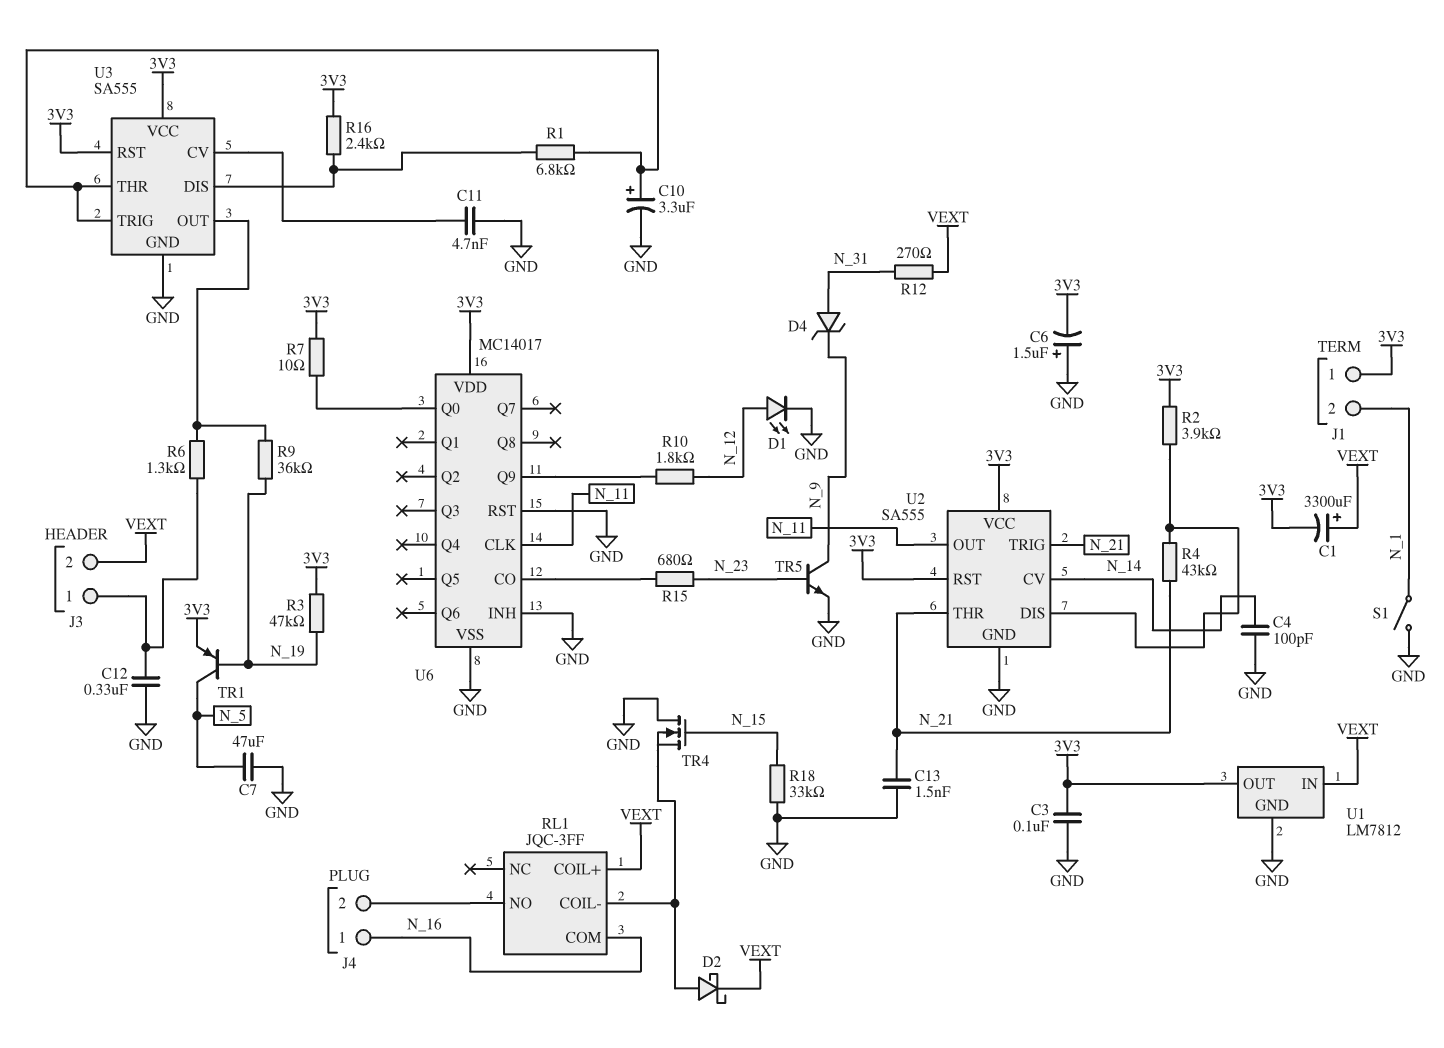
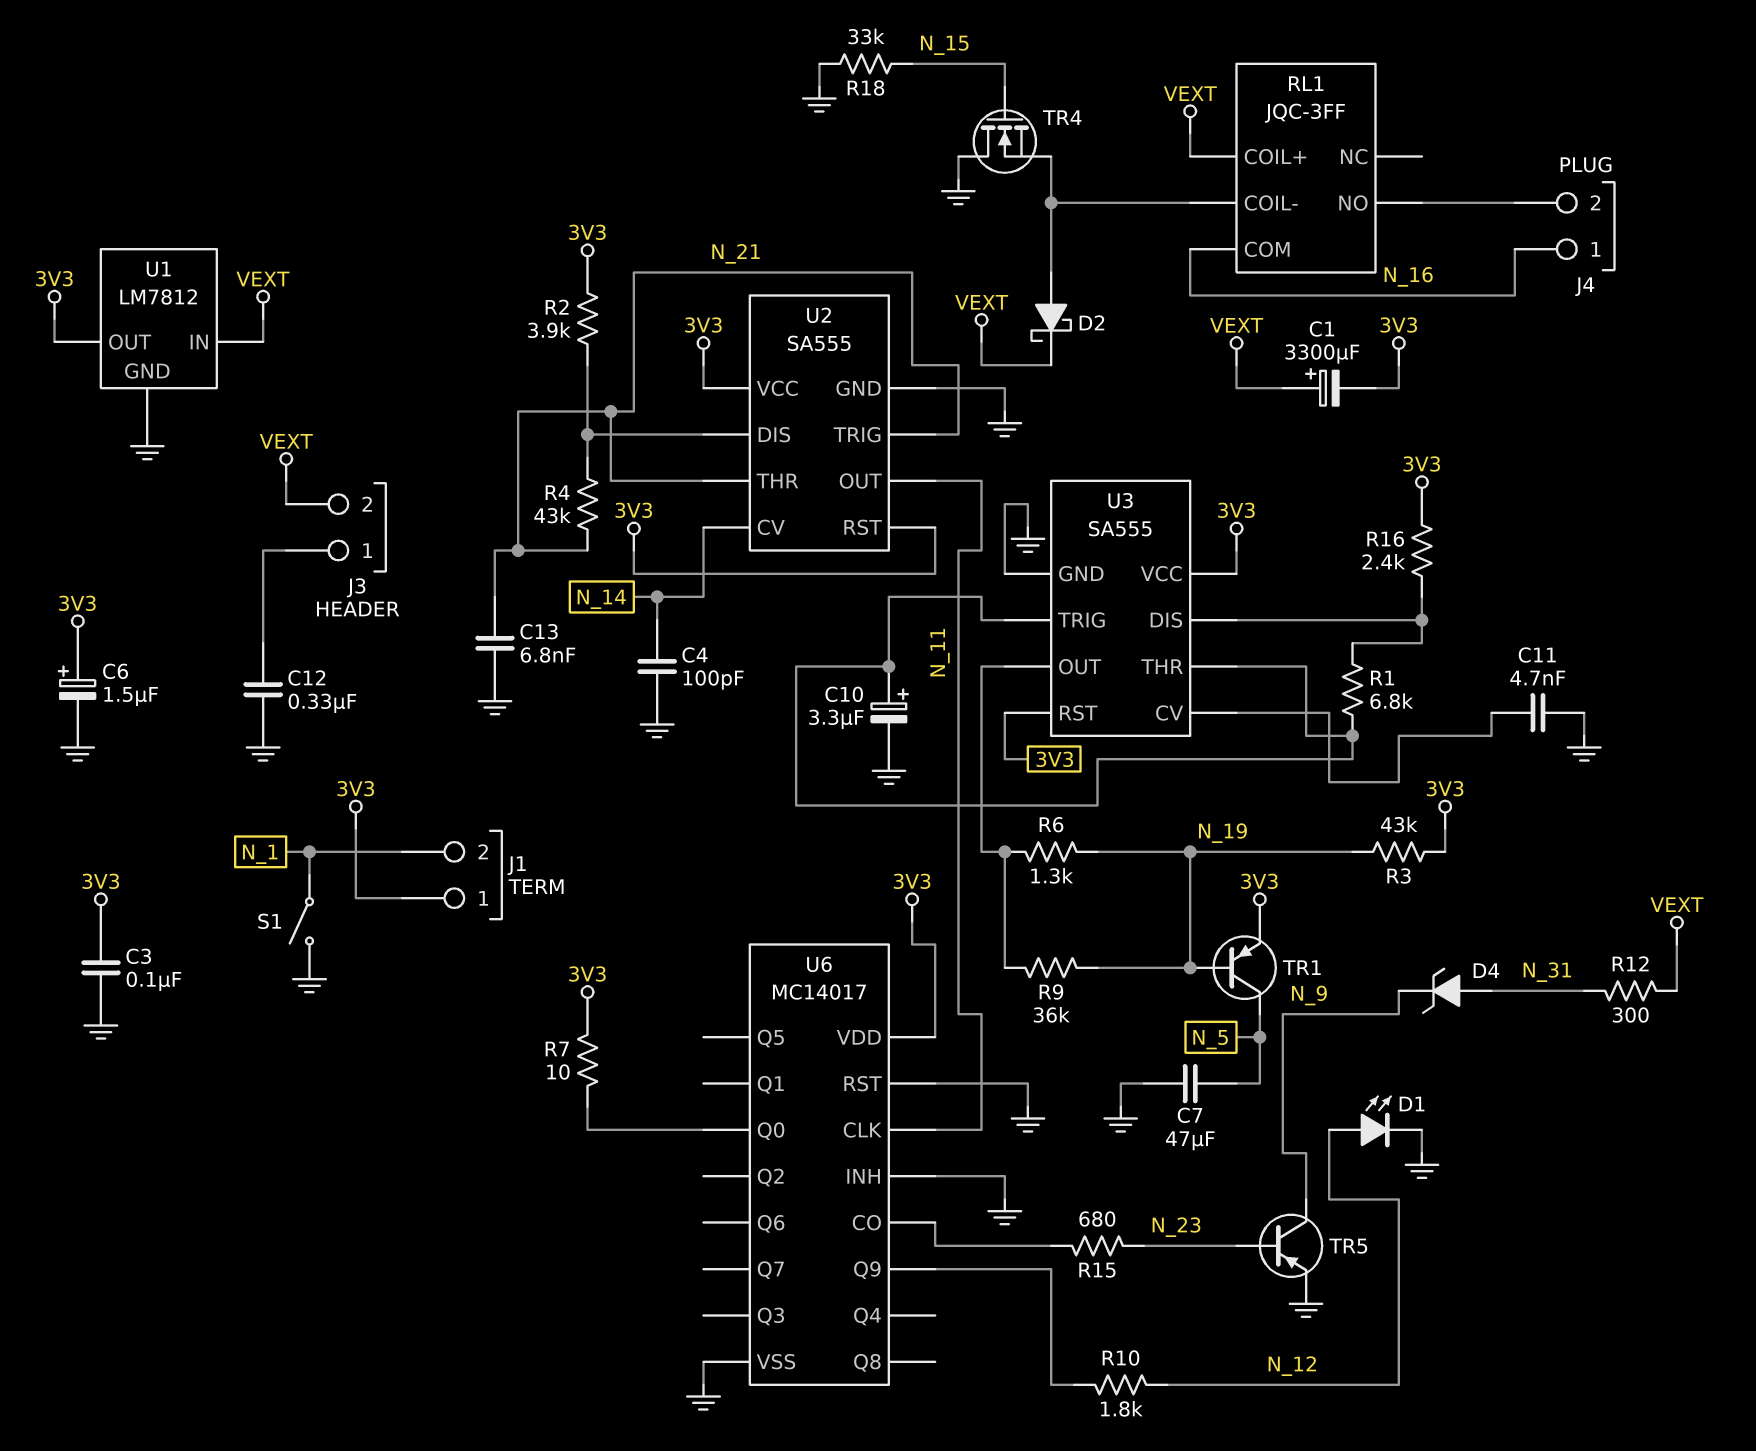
C6: 1.5uF (plus GND, minus 3V3) -> 1.5uF (plus 3V3, minus GND)
C13: 1.5nF (GND, N_21) -> 6.8nF (GND, N_21)
R3: 47k (3V3, N_19) -> 43k (3V3, N_19)
R6: 1.3k (J3/1, U3/OUT) -> 1.3k (N_19, U3/OUT)
R12: 270 (N_31, VEXT) -> 300 (N_31, VEXT)
TR5: NPN (B N_23, C N_9, E GND) -> PNP (B N_23, C N_9, E GND)

